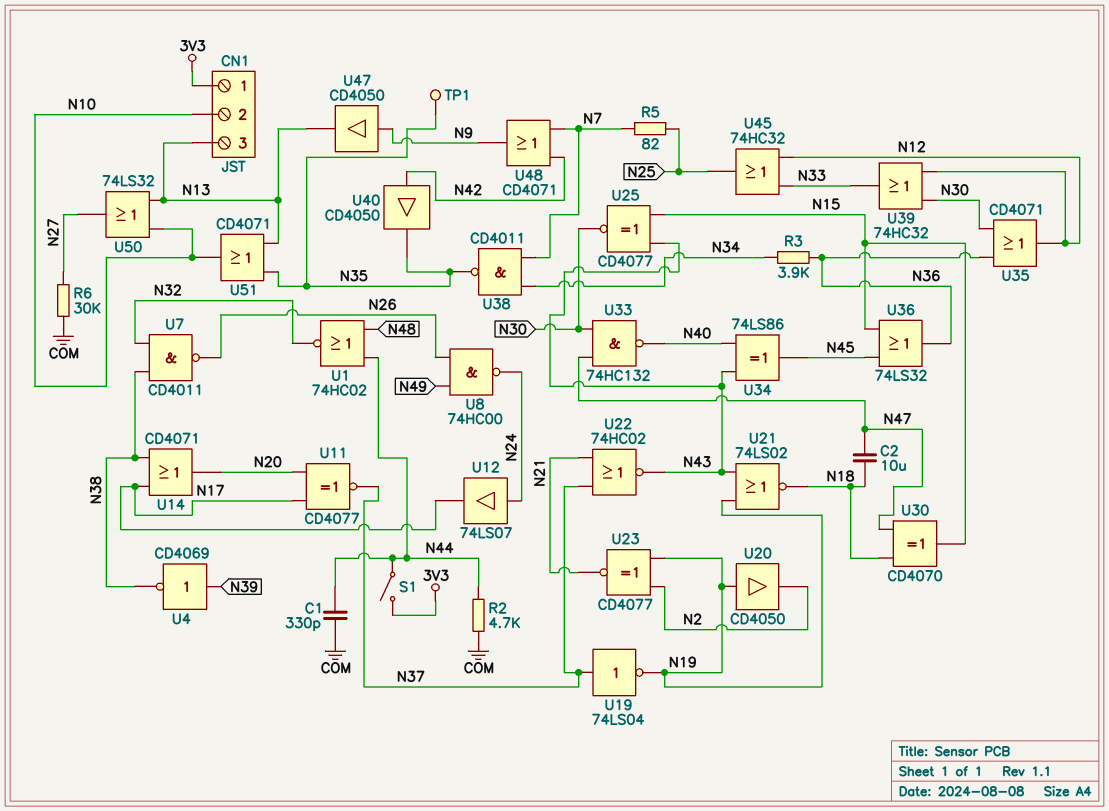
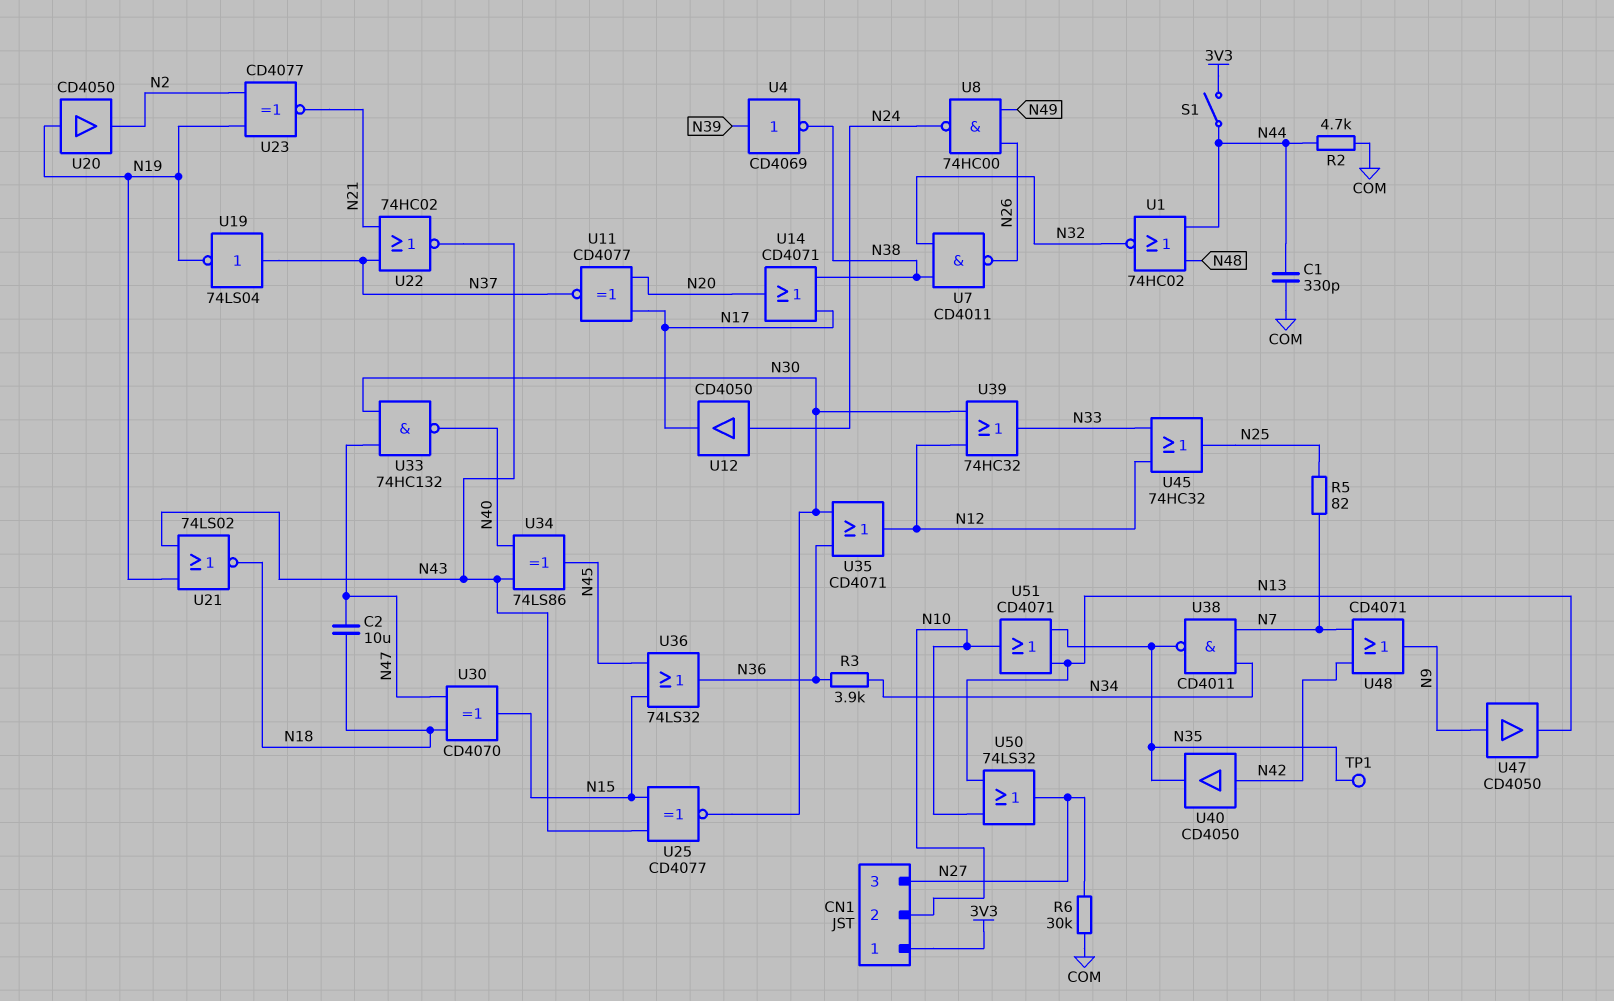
CN1 pin 3: N13 -> N27
U12: buffer 74LS07 (in N24, out N17) -> buffer CD4050 (in N24, out N17)

